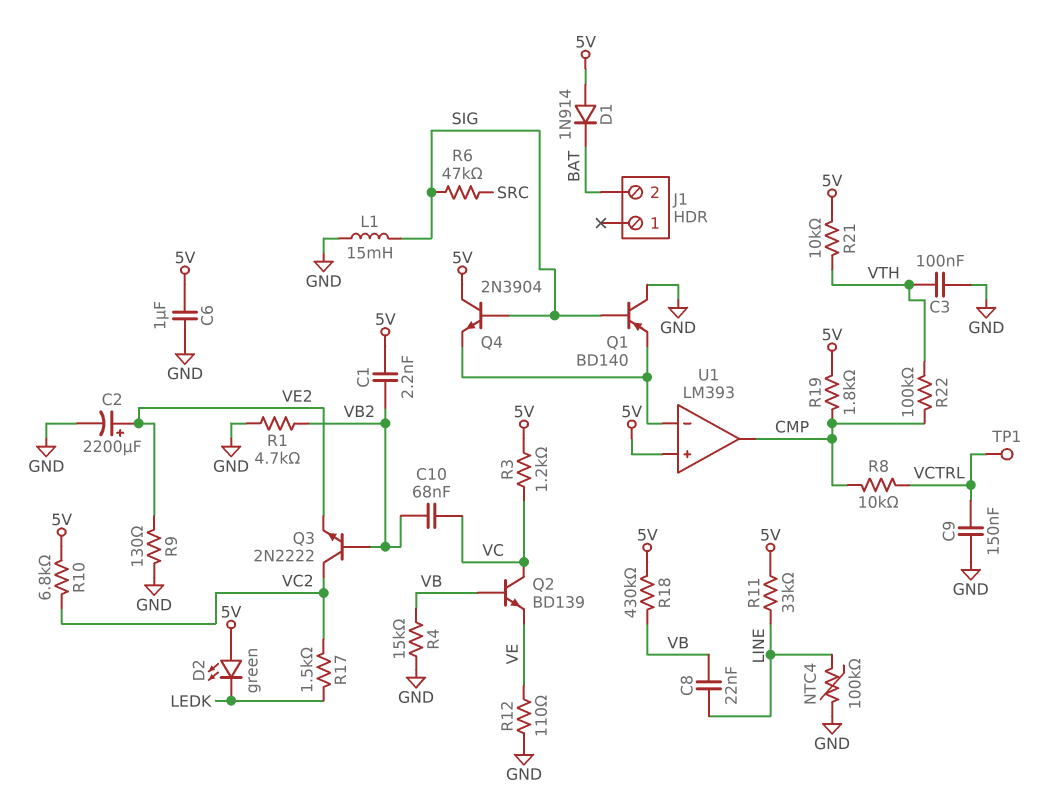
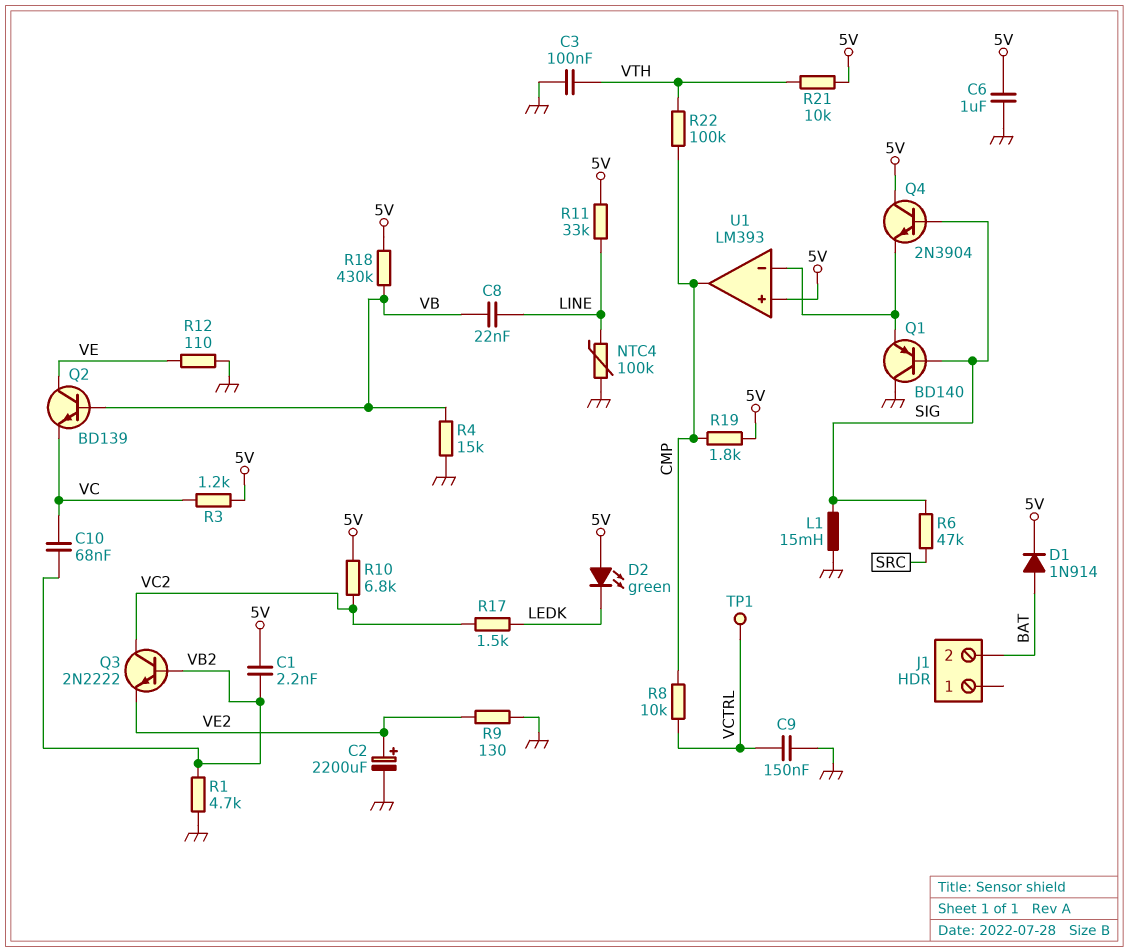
D1: diode 1N914 (A 5V, K BAT) -> diode 1N914 (A BAT, K 5V)
Q2: NPN BD139 (B VB, C VC, E VE) -> NPN BD139 (B VB, C VE, E VC)

